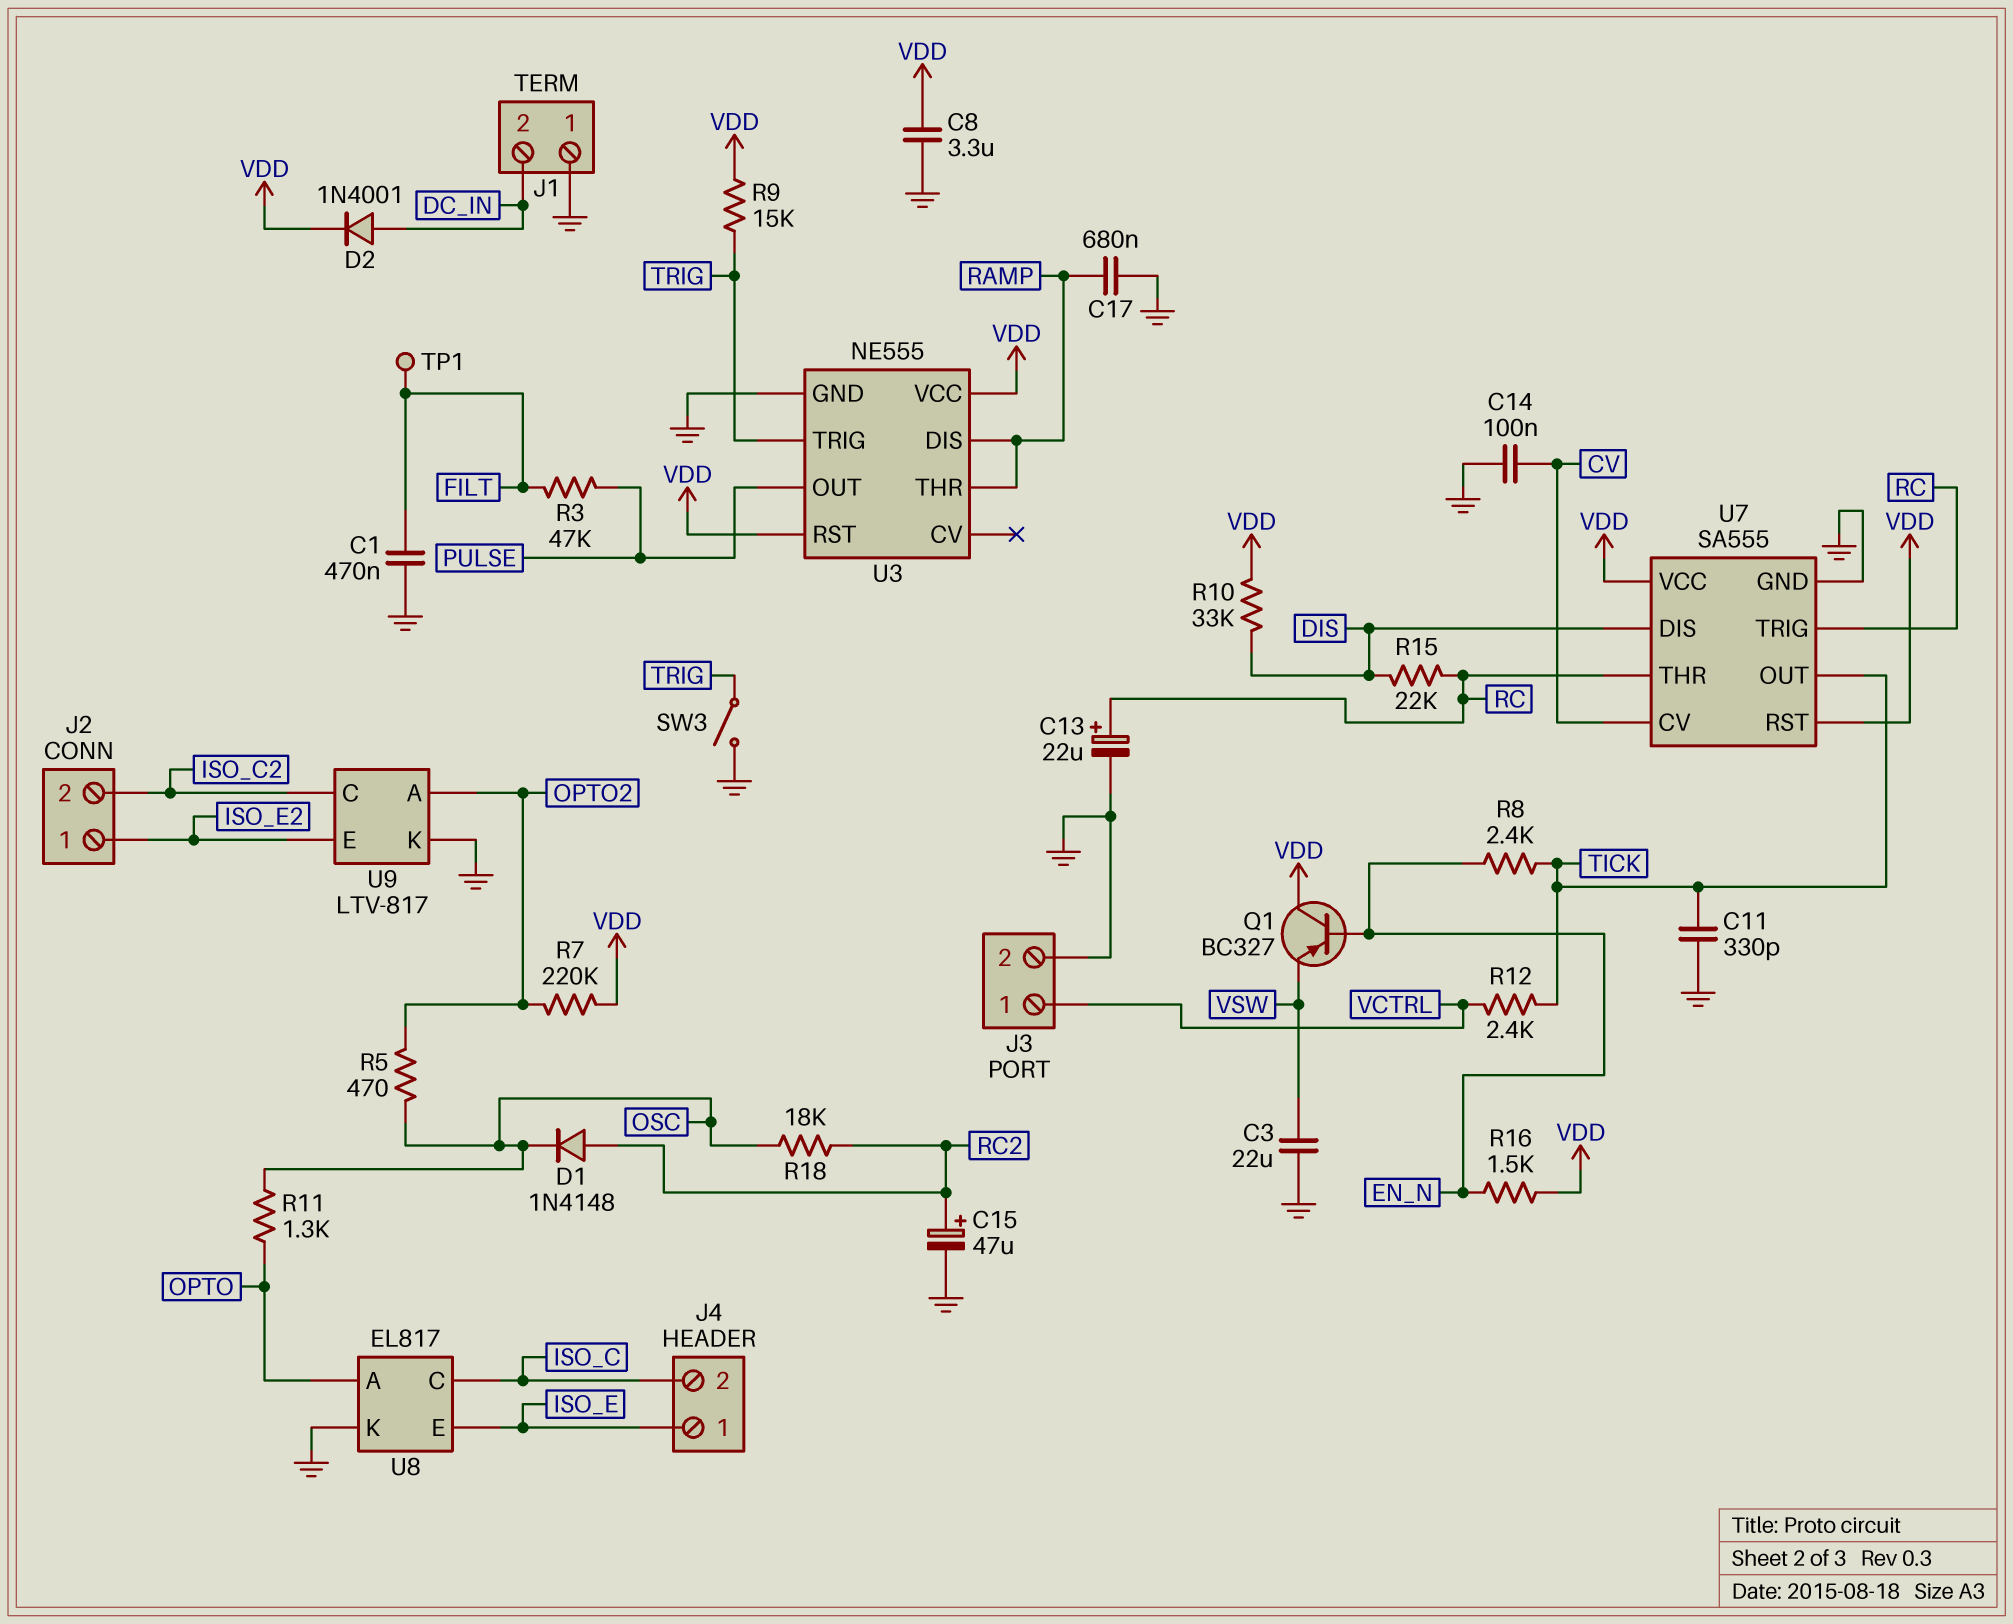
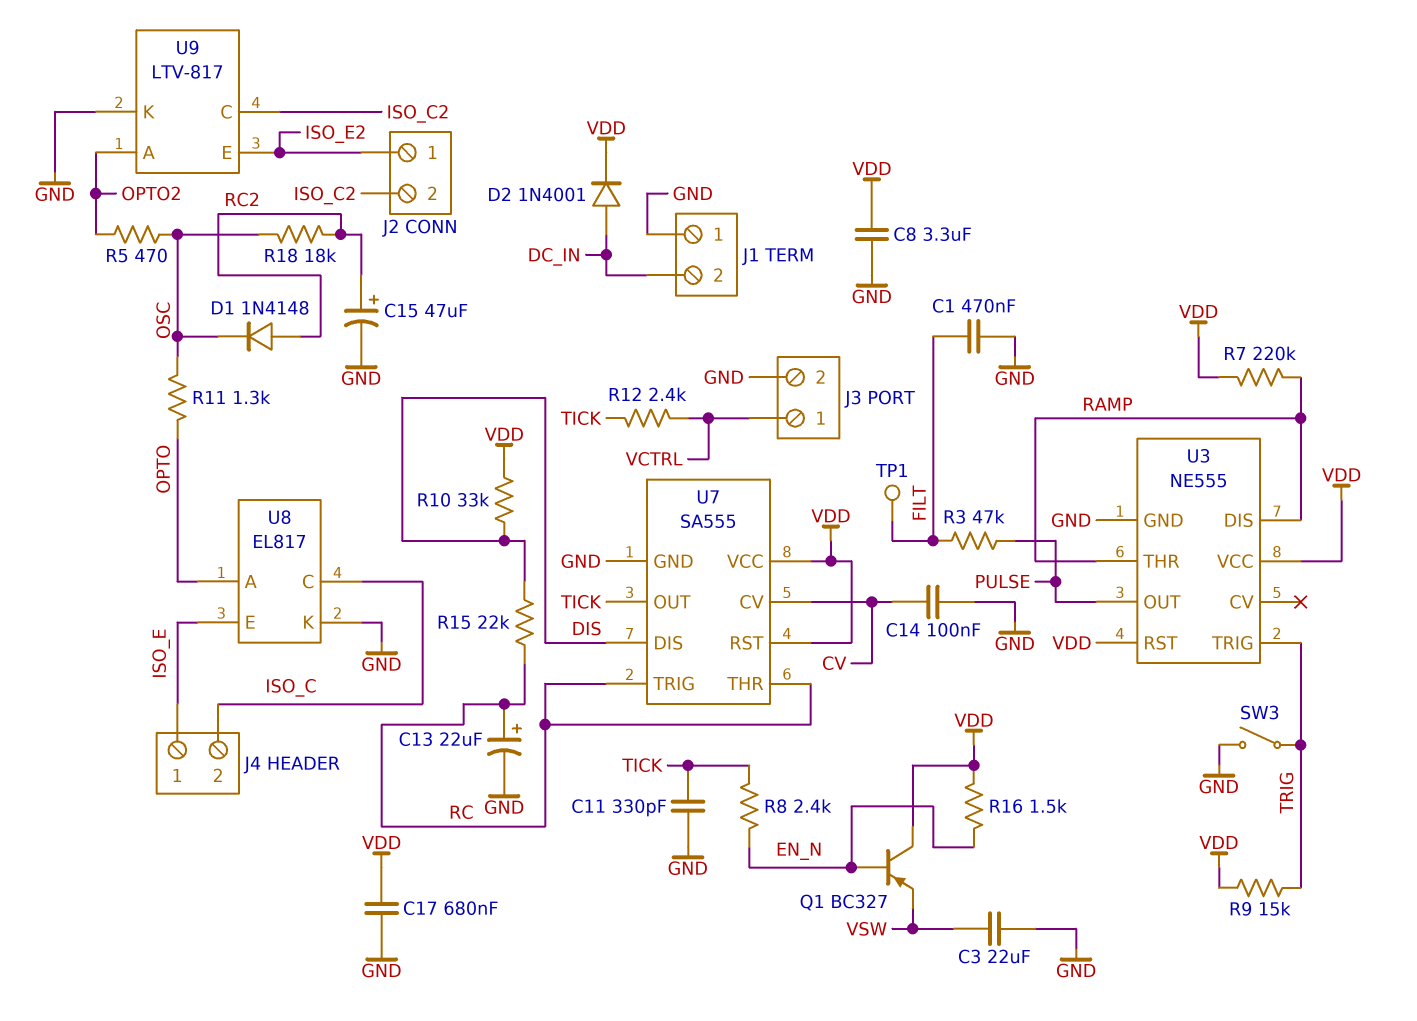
C17: 680nF (GND, RAMP) -> 680nF (GND, VDD)
R7: 220k (OPTO2, VDD) -> 220k (RAMP, VDD)

